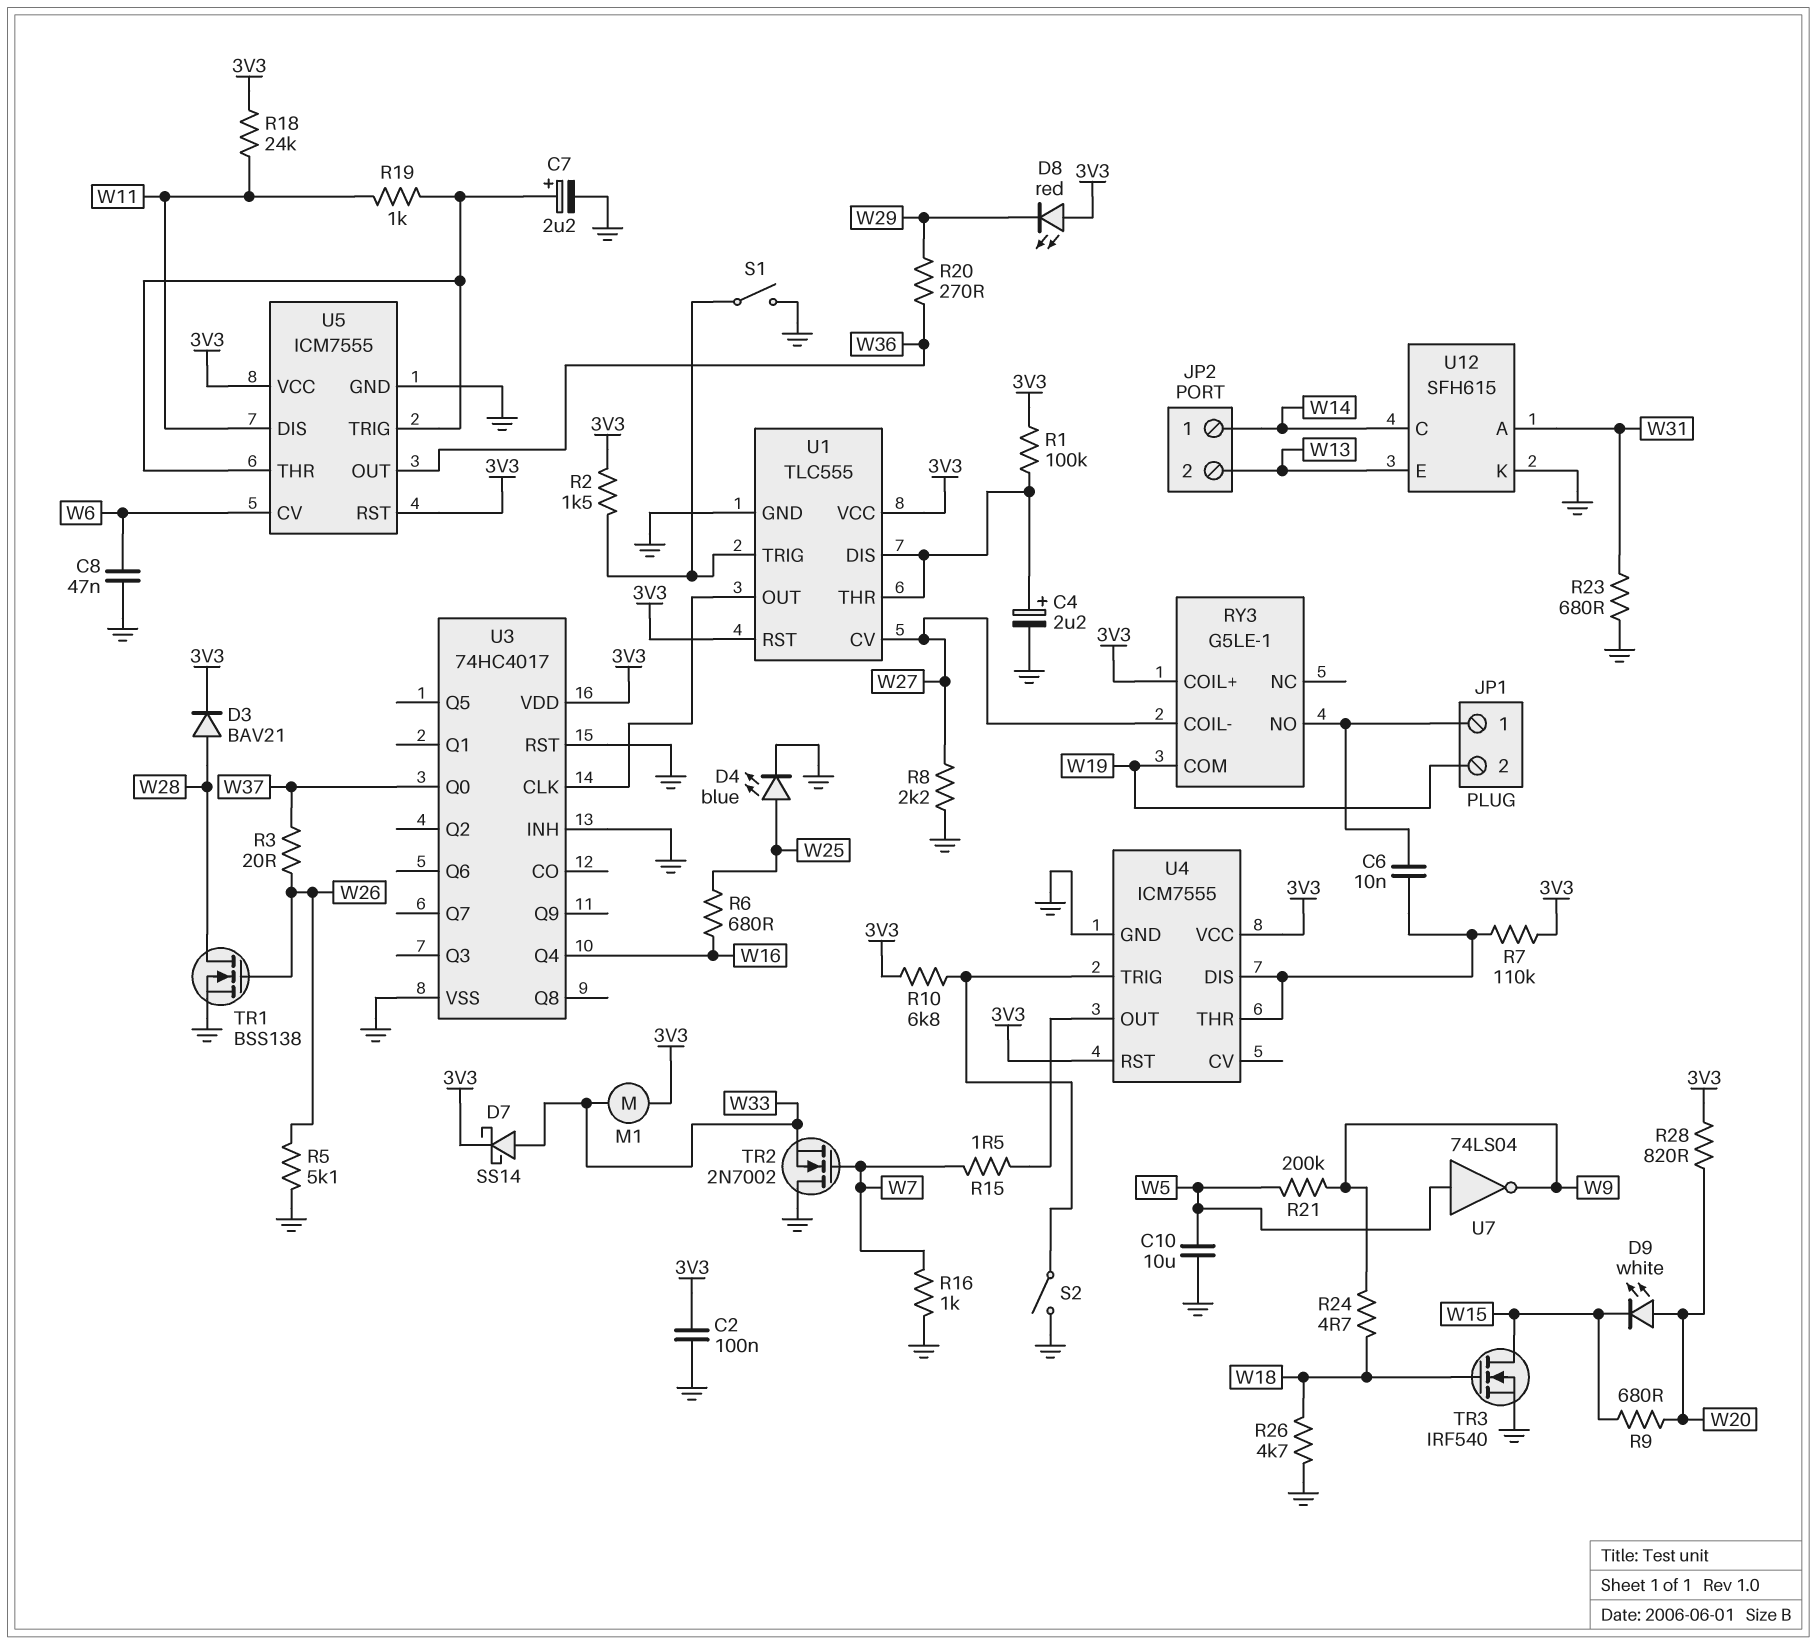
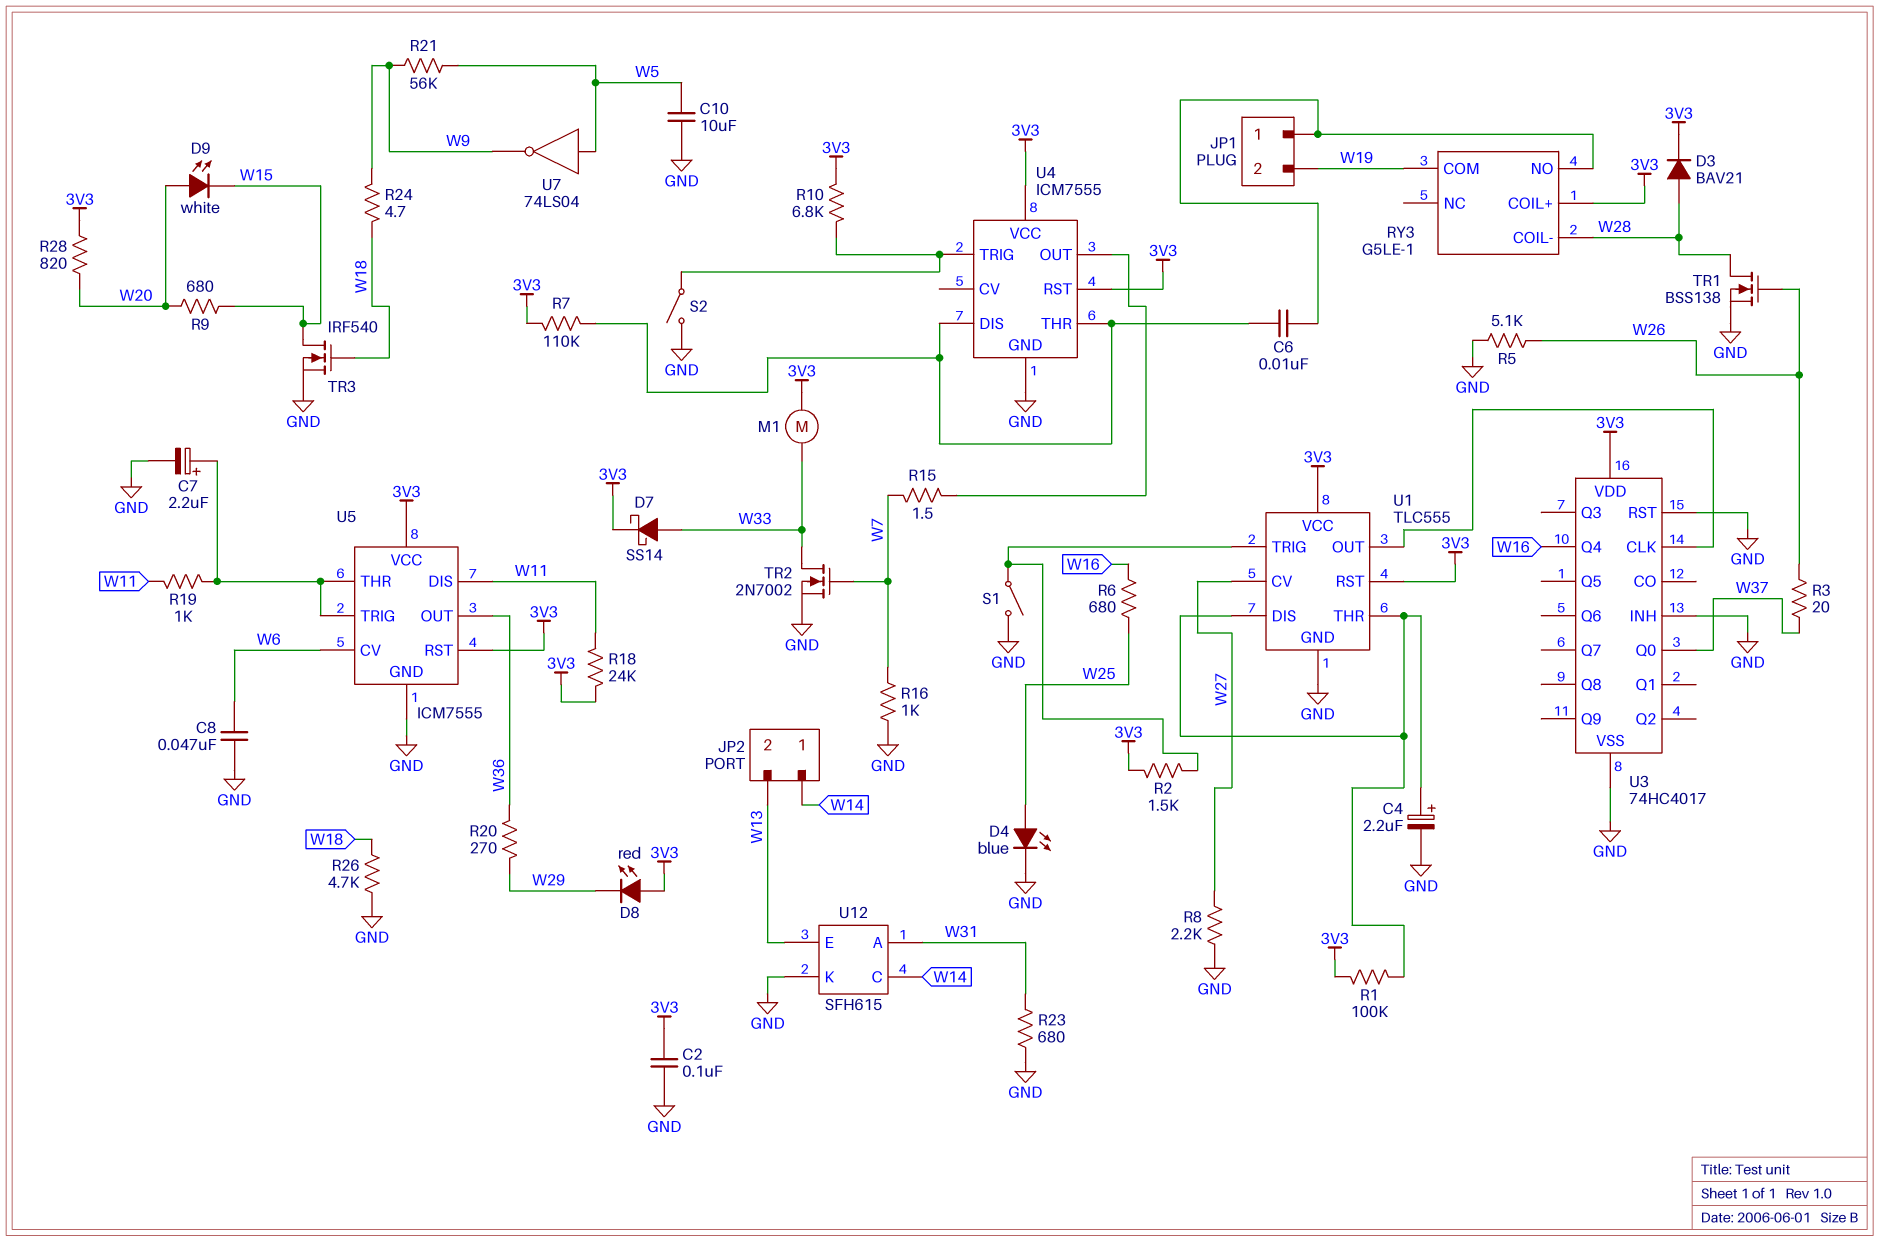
R21: 200k (W5, W9) -> 56k (W5, W9)
RY3 pin COIL-: W27 -> W28
TR2: NMOS 2N7002 (G W7, D GND, S W33) -> NMOS 2N7002 (G W7, D W33, S GND)

